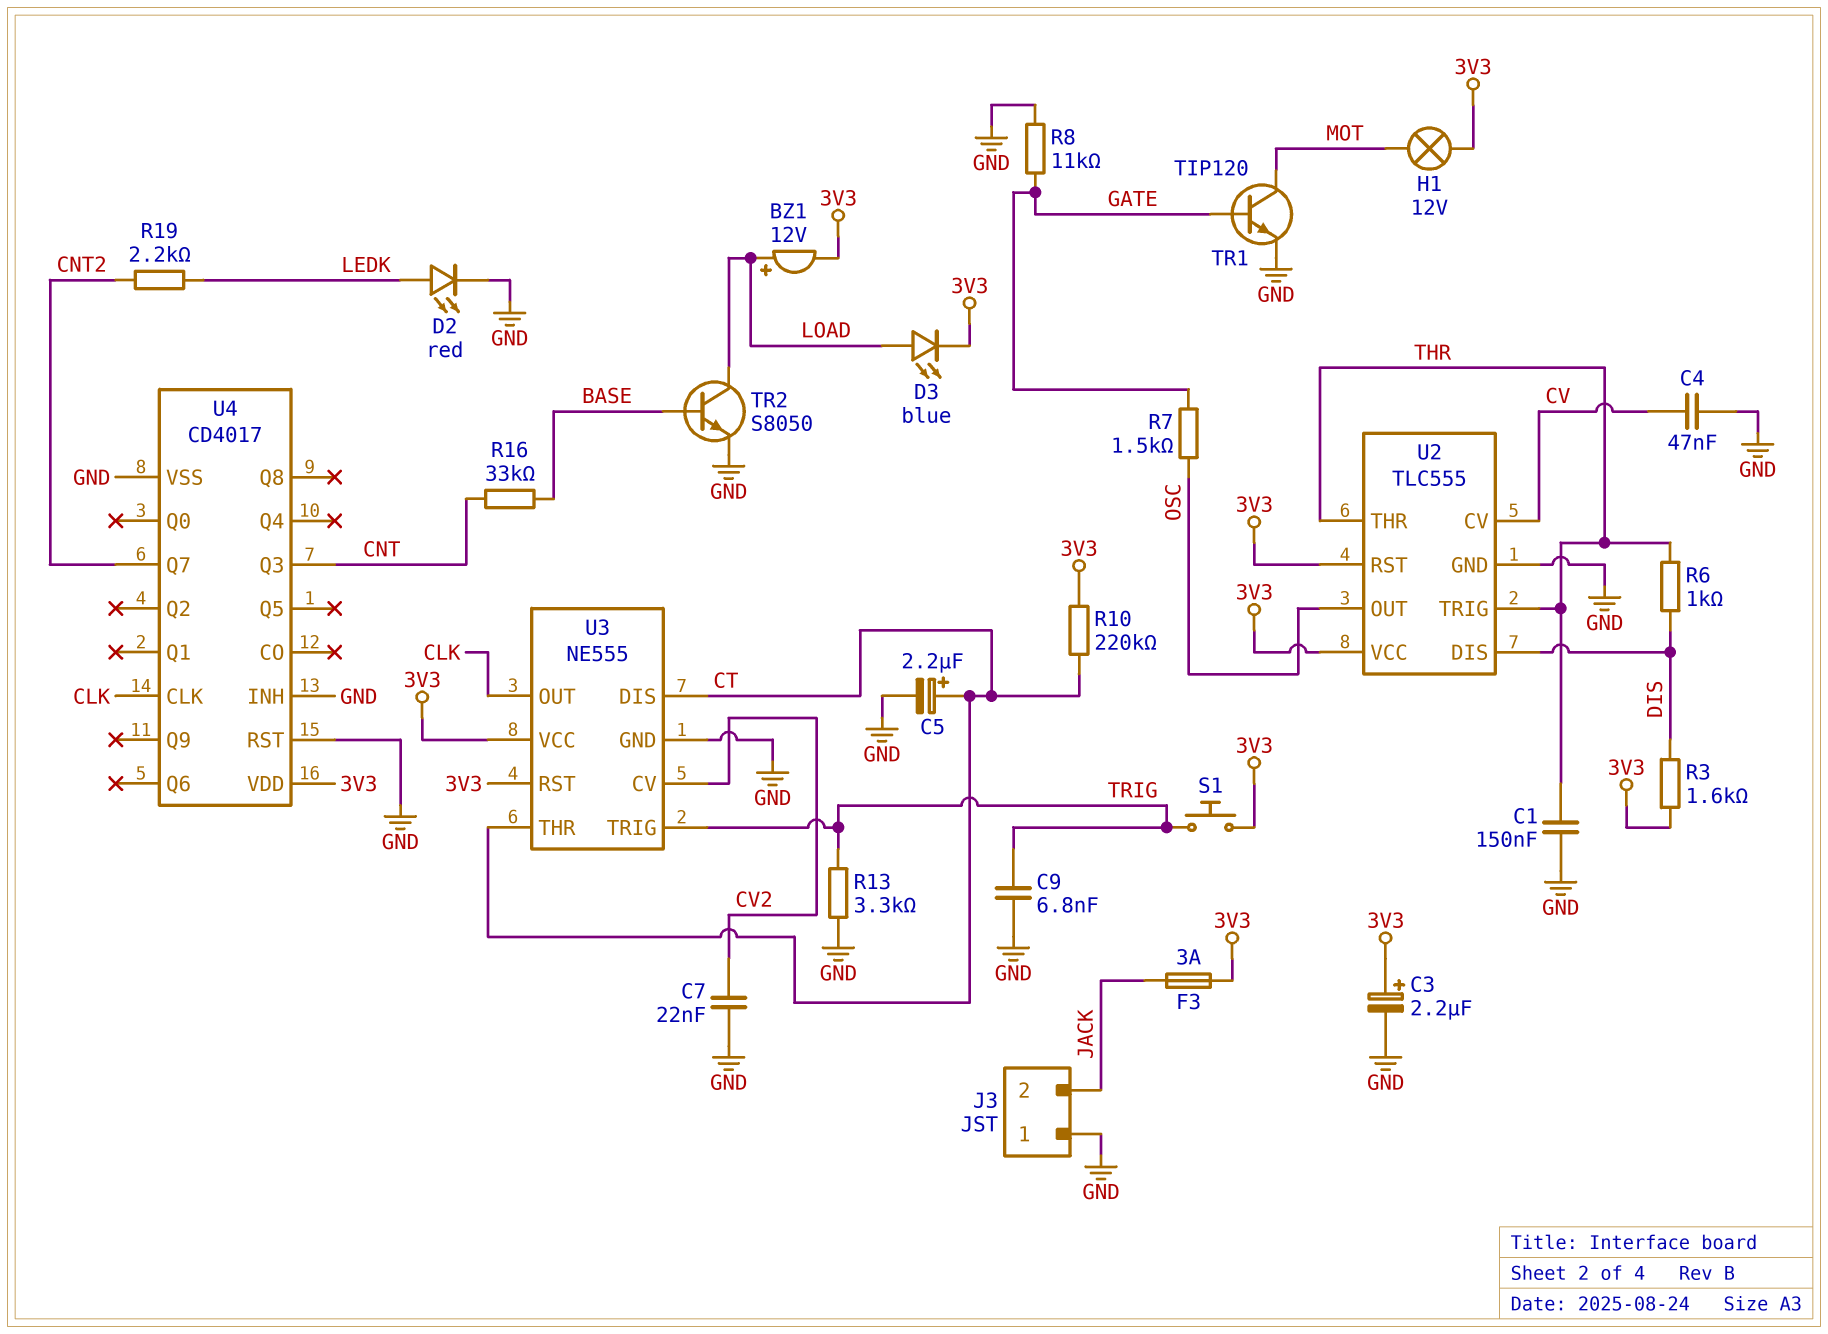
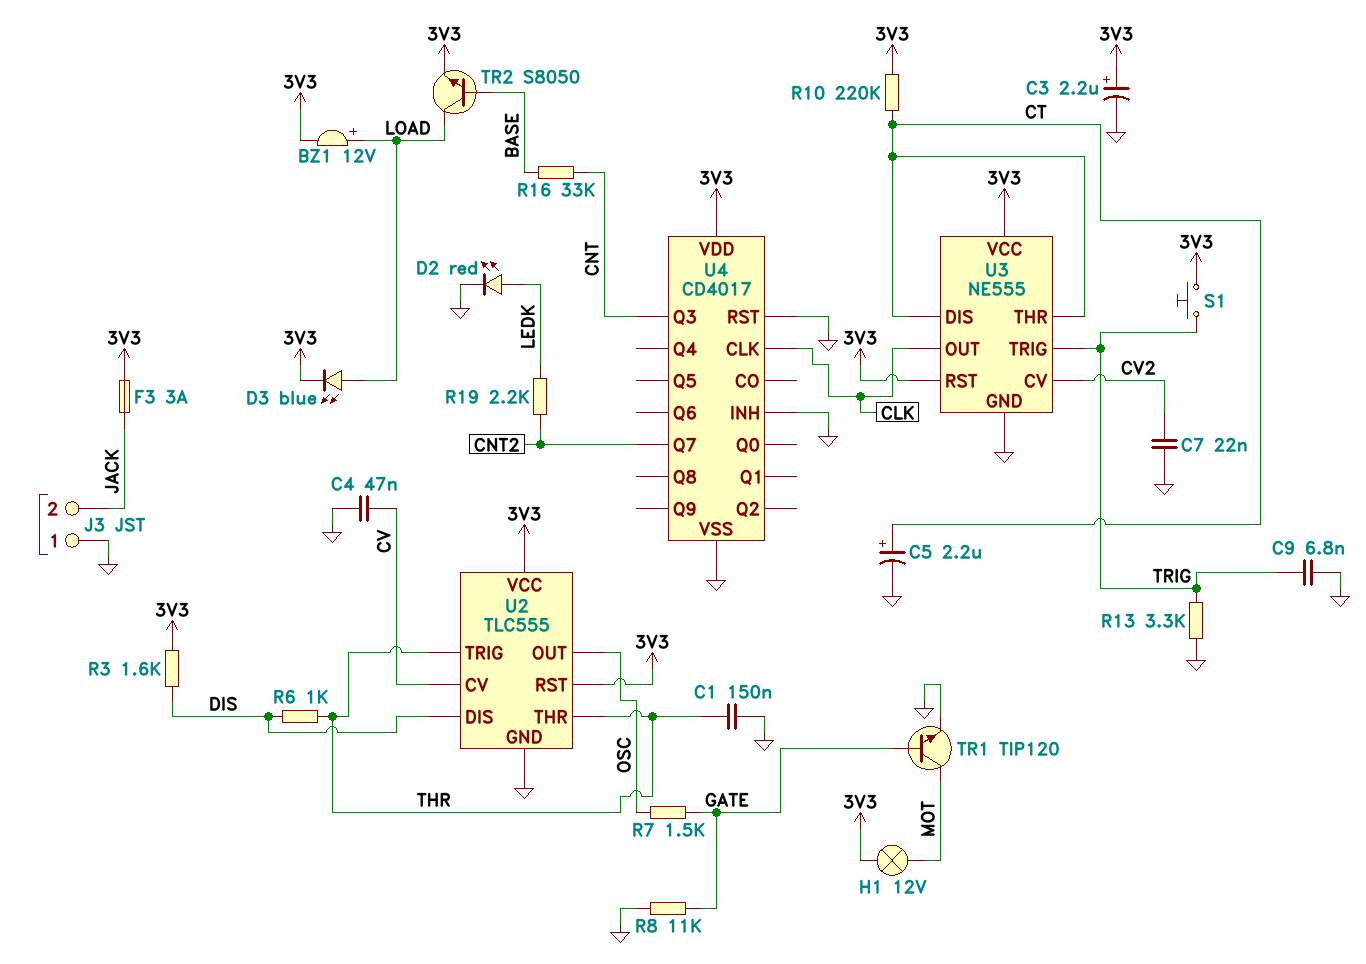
TR2: NPN S8050 (B BASE, C LOAD, E GND) -> NPN S8050 (B BASE, C LOAD, E 3V3)

